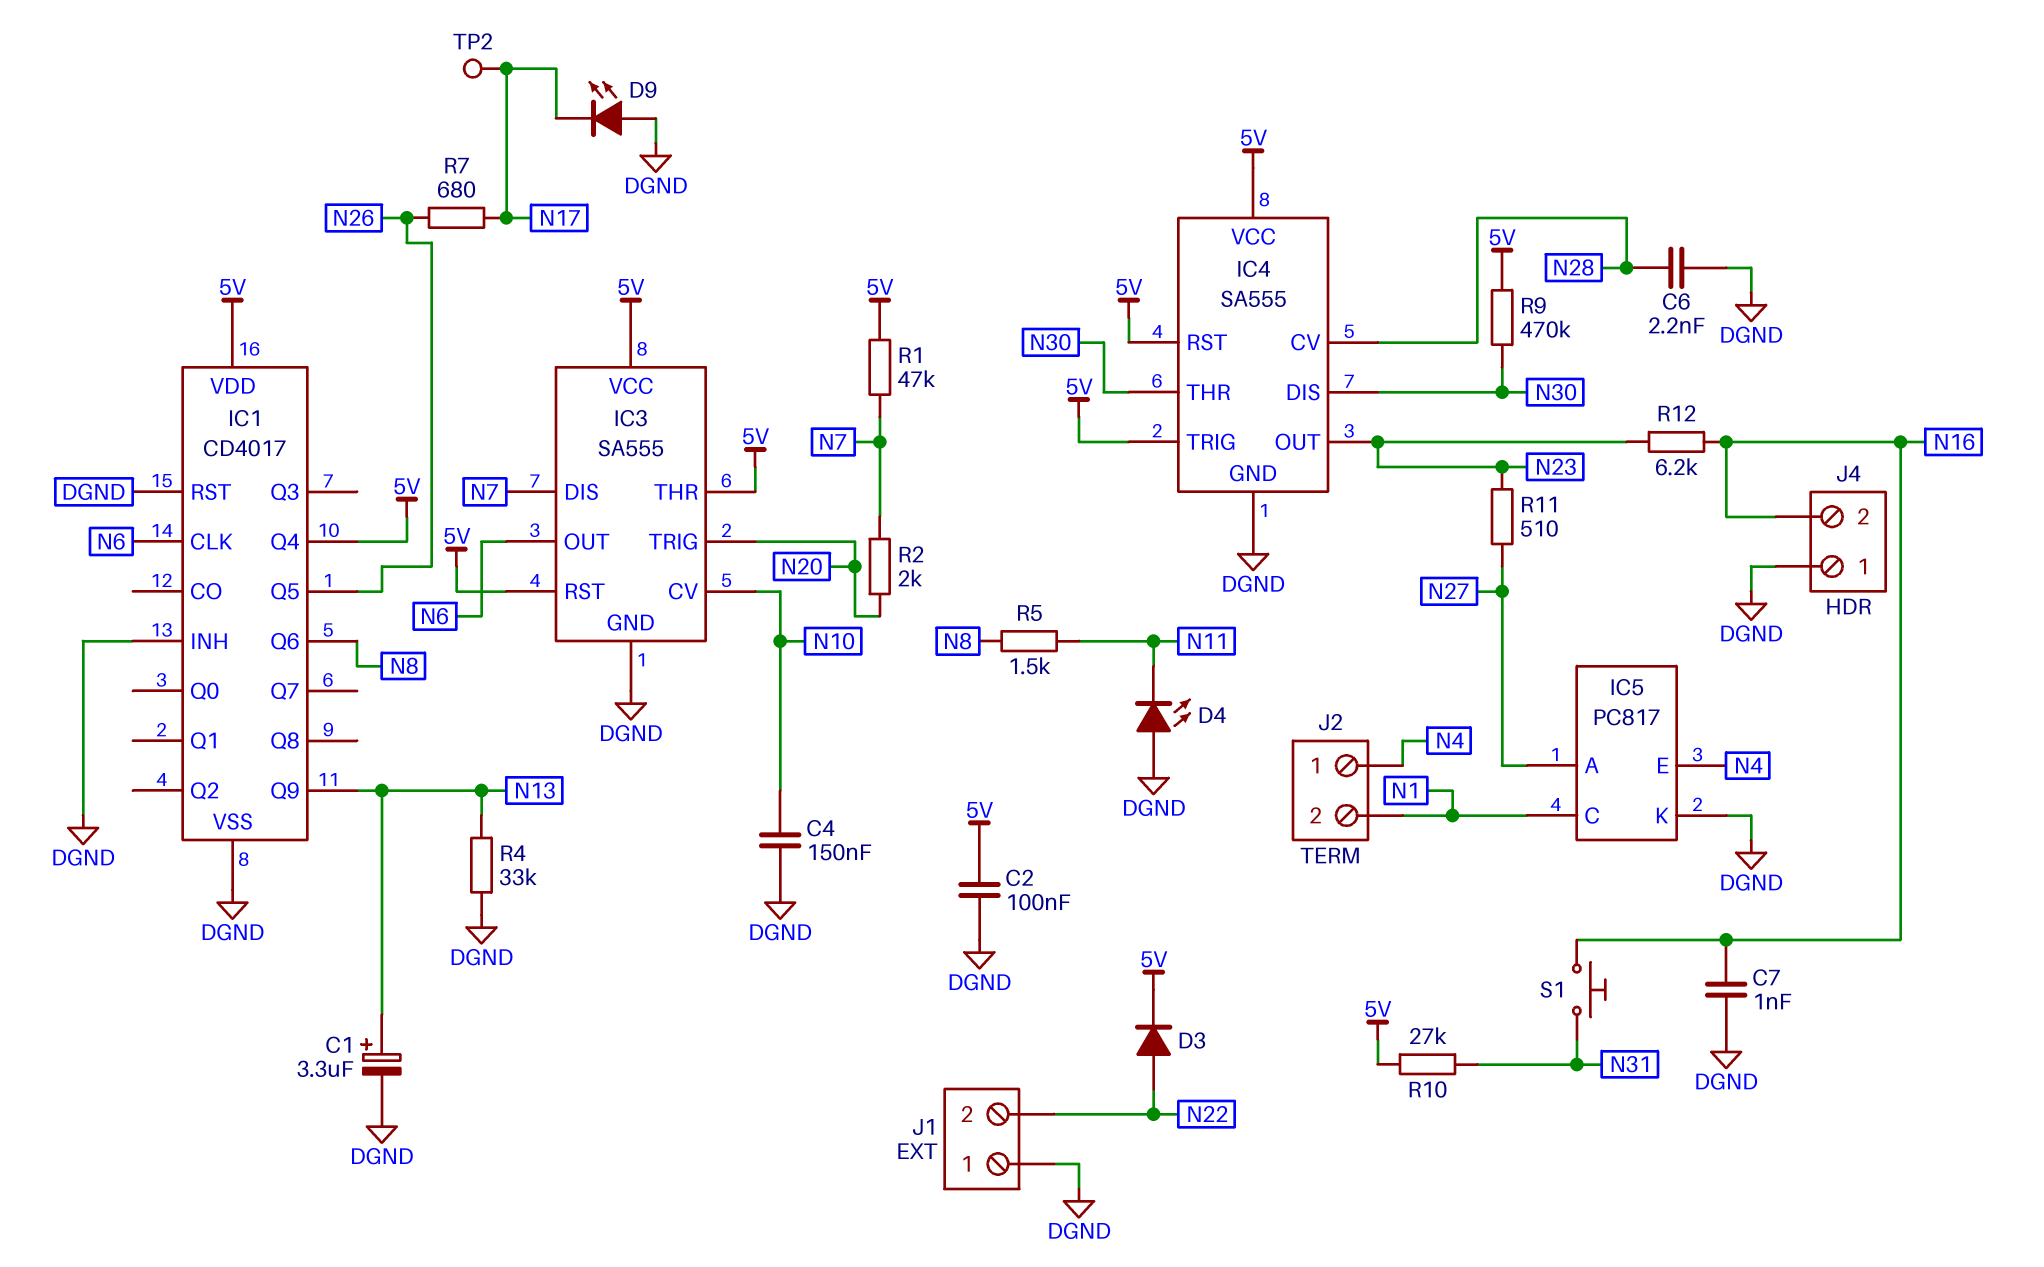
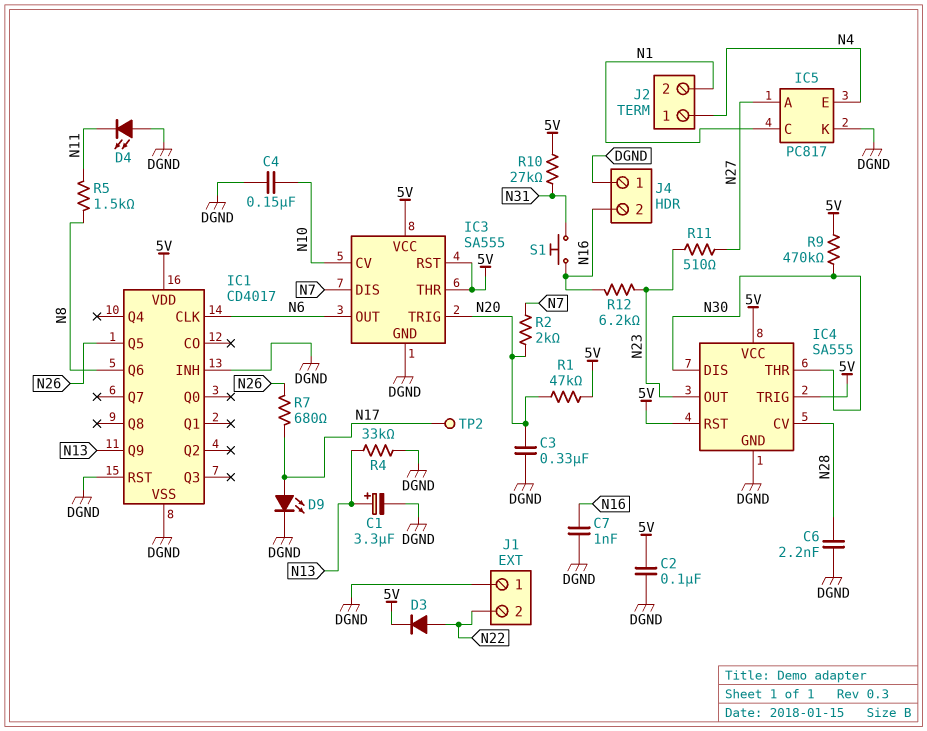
C3: none -> 330nF (DGND, N20)
D9: LED (A DGND, K N17) -> LED (A N17, K DGND)
IC1 pin Q4: 5V -> none
R1: 47k (5V, N7) -> 47k (5V, N20)

